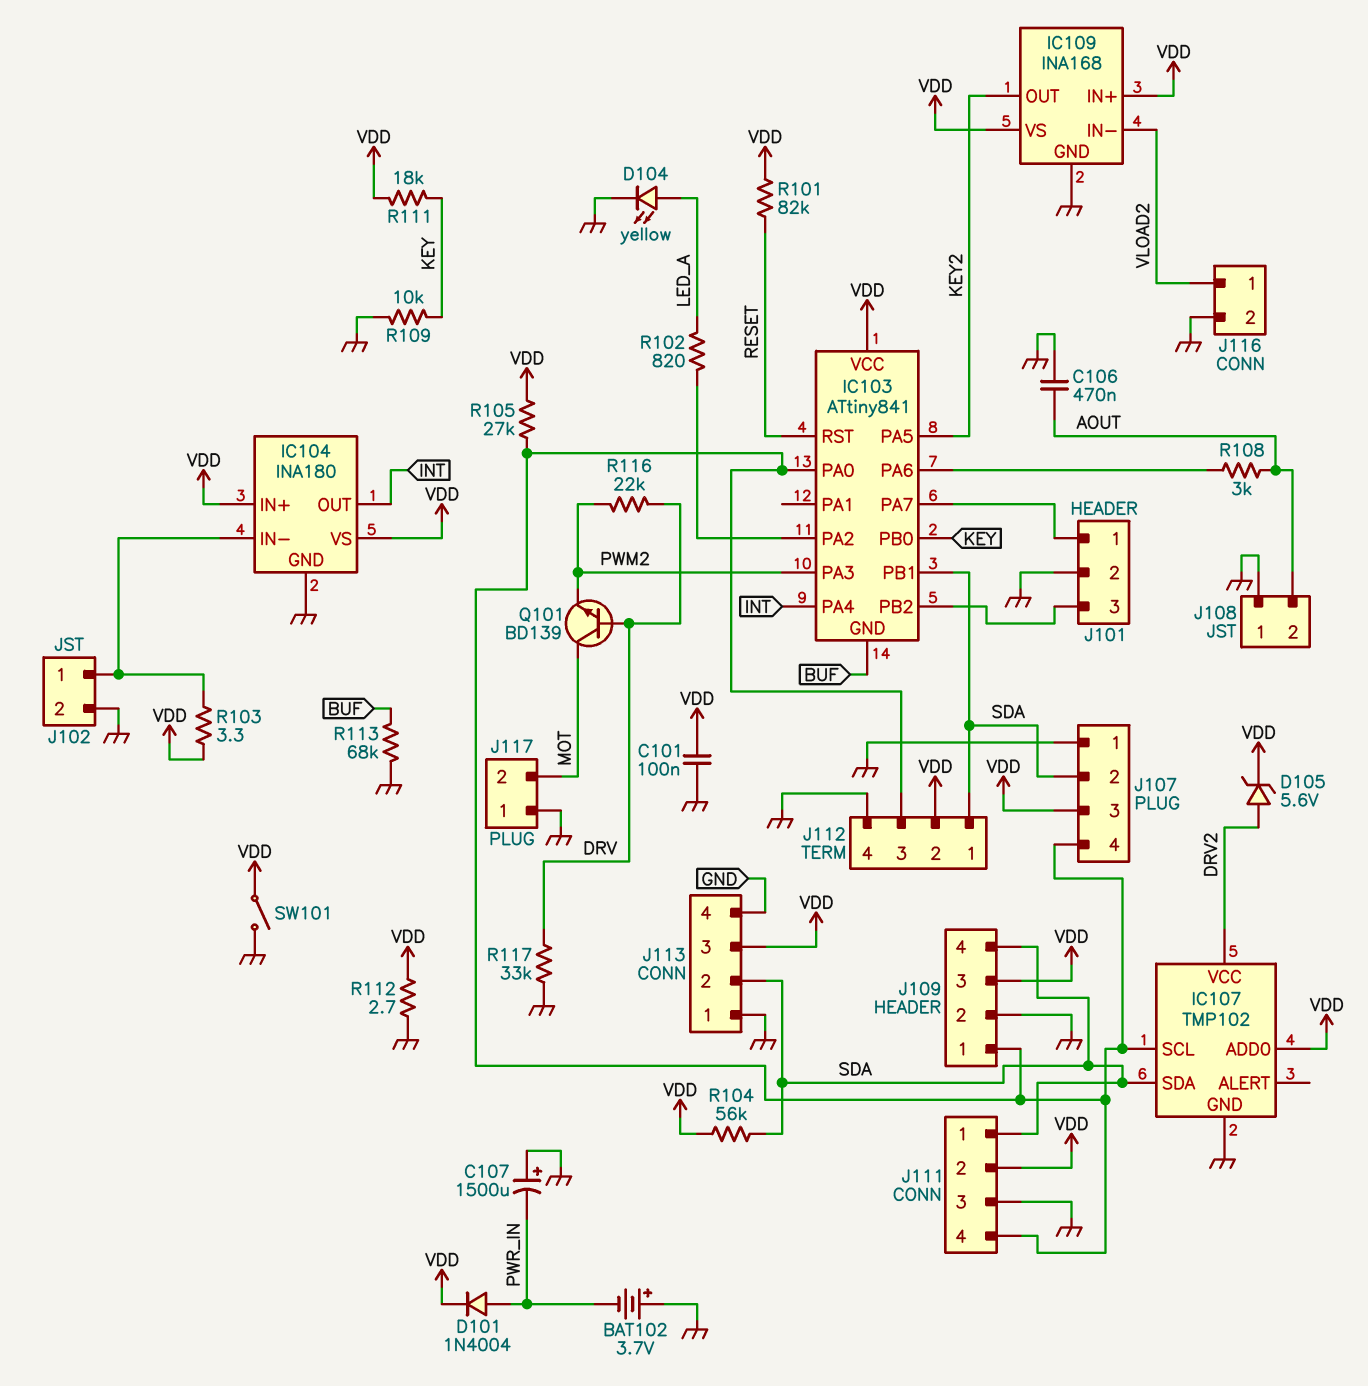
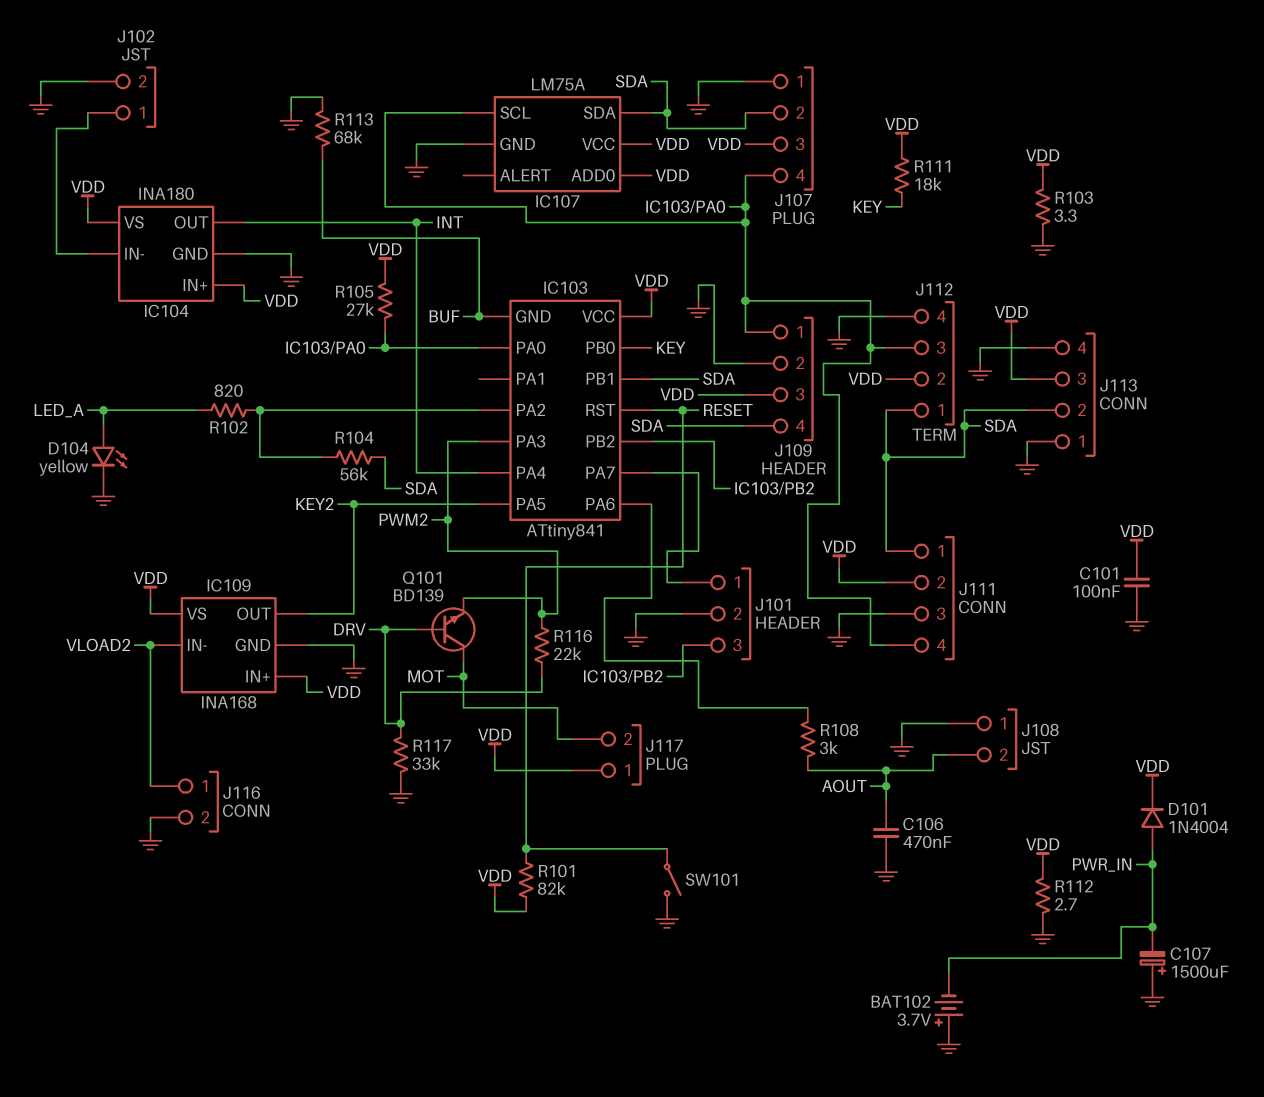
D105: zener 5.6V (A DRV2, K VDD) -> none
IC107: TMP102 -> LM75A
IC107 pin VCC: DRV2 -> VDD
J117 pin 1: GND -> VDD
R103: 3.3 (IC104/IN-, VDD) -> 3.3 (GND, VDD)
R104: 56k (SDA, VDD) -> 56k (IC103/PA2, SDA)
R109: 10k (GND, KEY) -> none
SW101: switch (GND, VDD) -> switch (GND, RESET)

